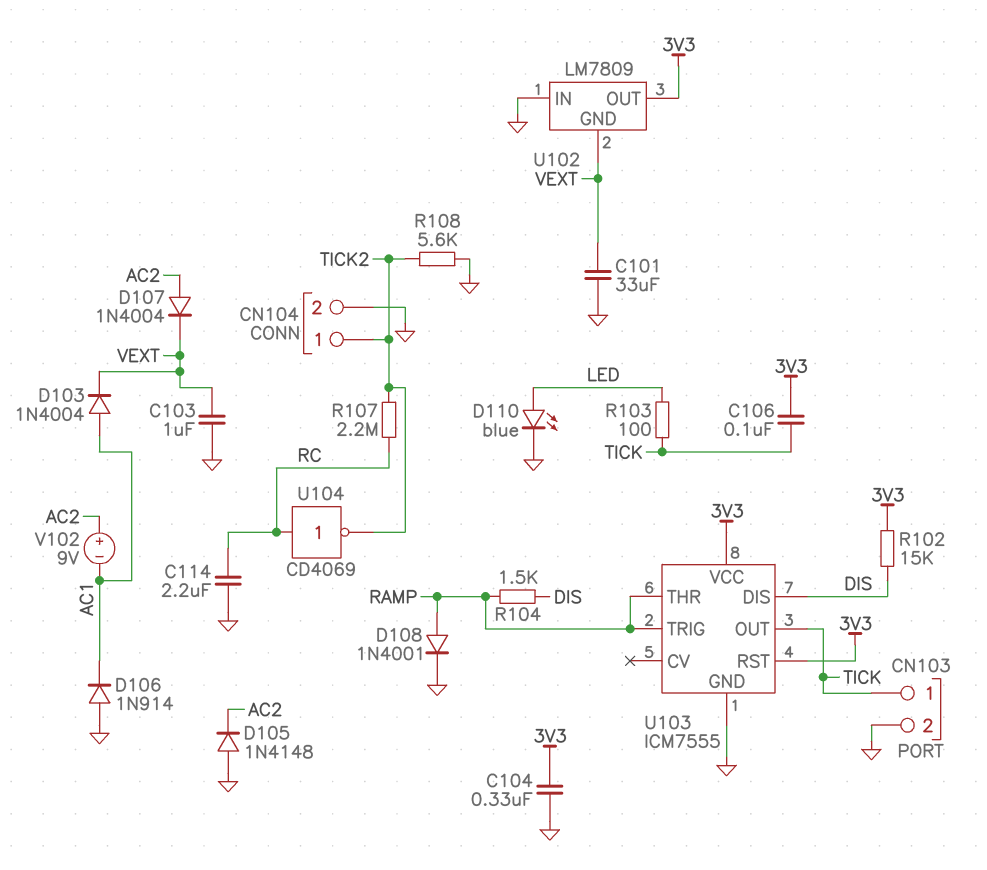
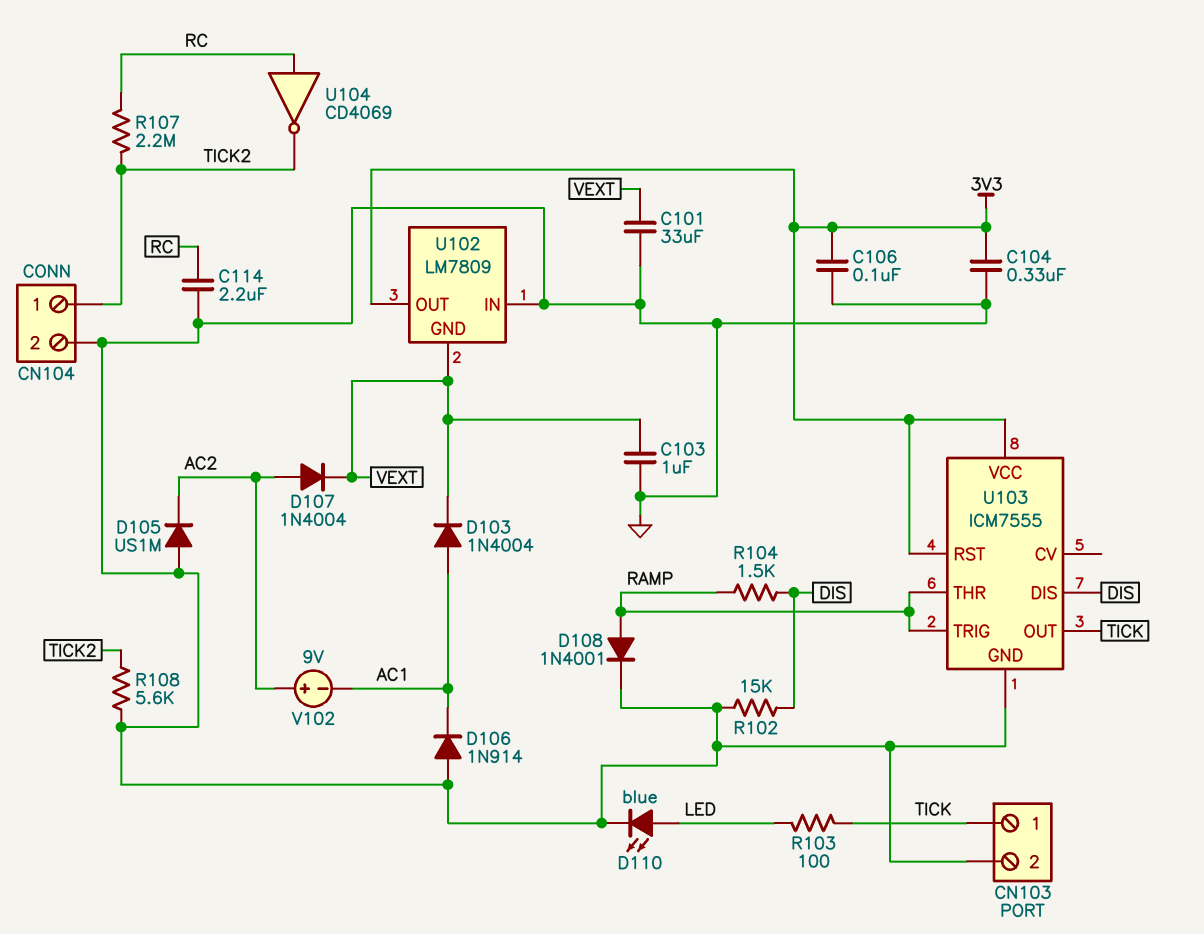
C106: 100nF (3V3, TICK) -> 100nF (3V3, GND)
D105: diode 1N4148 (A GND, K AC2) -> diode US1M (A GND, K AC2)
R102: 15k (3V3, DIS) -> 15k (DIS, GND)

